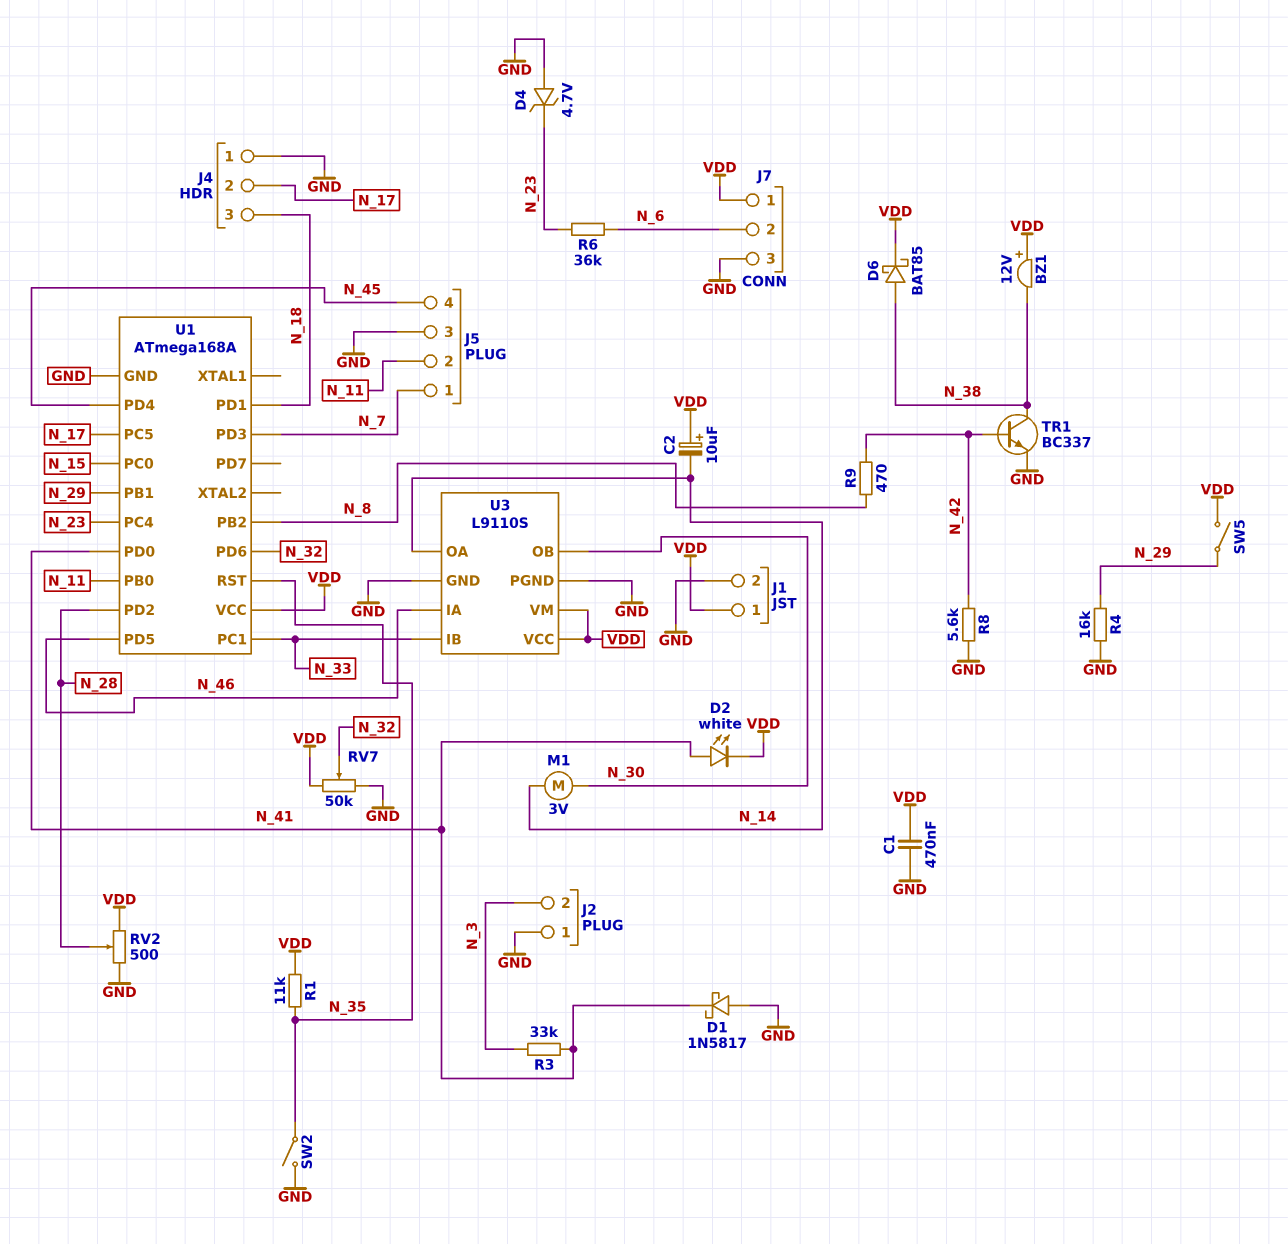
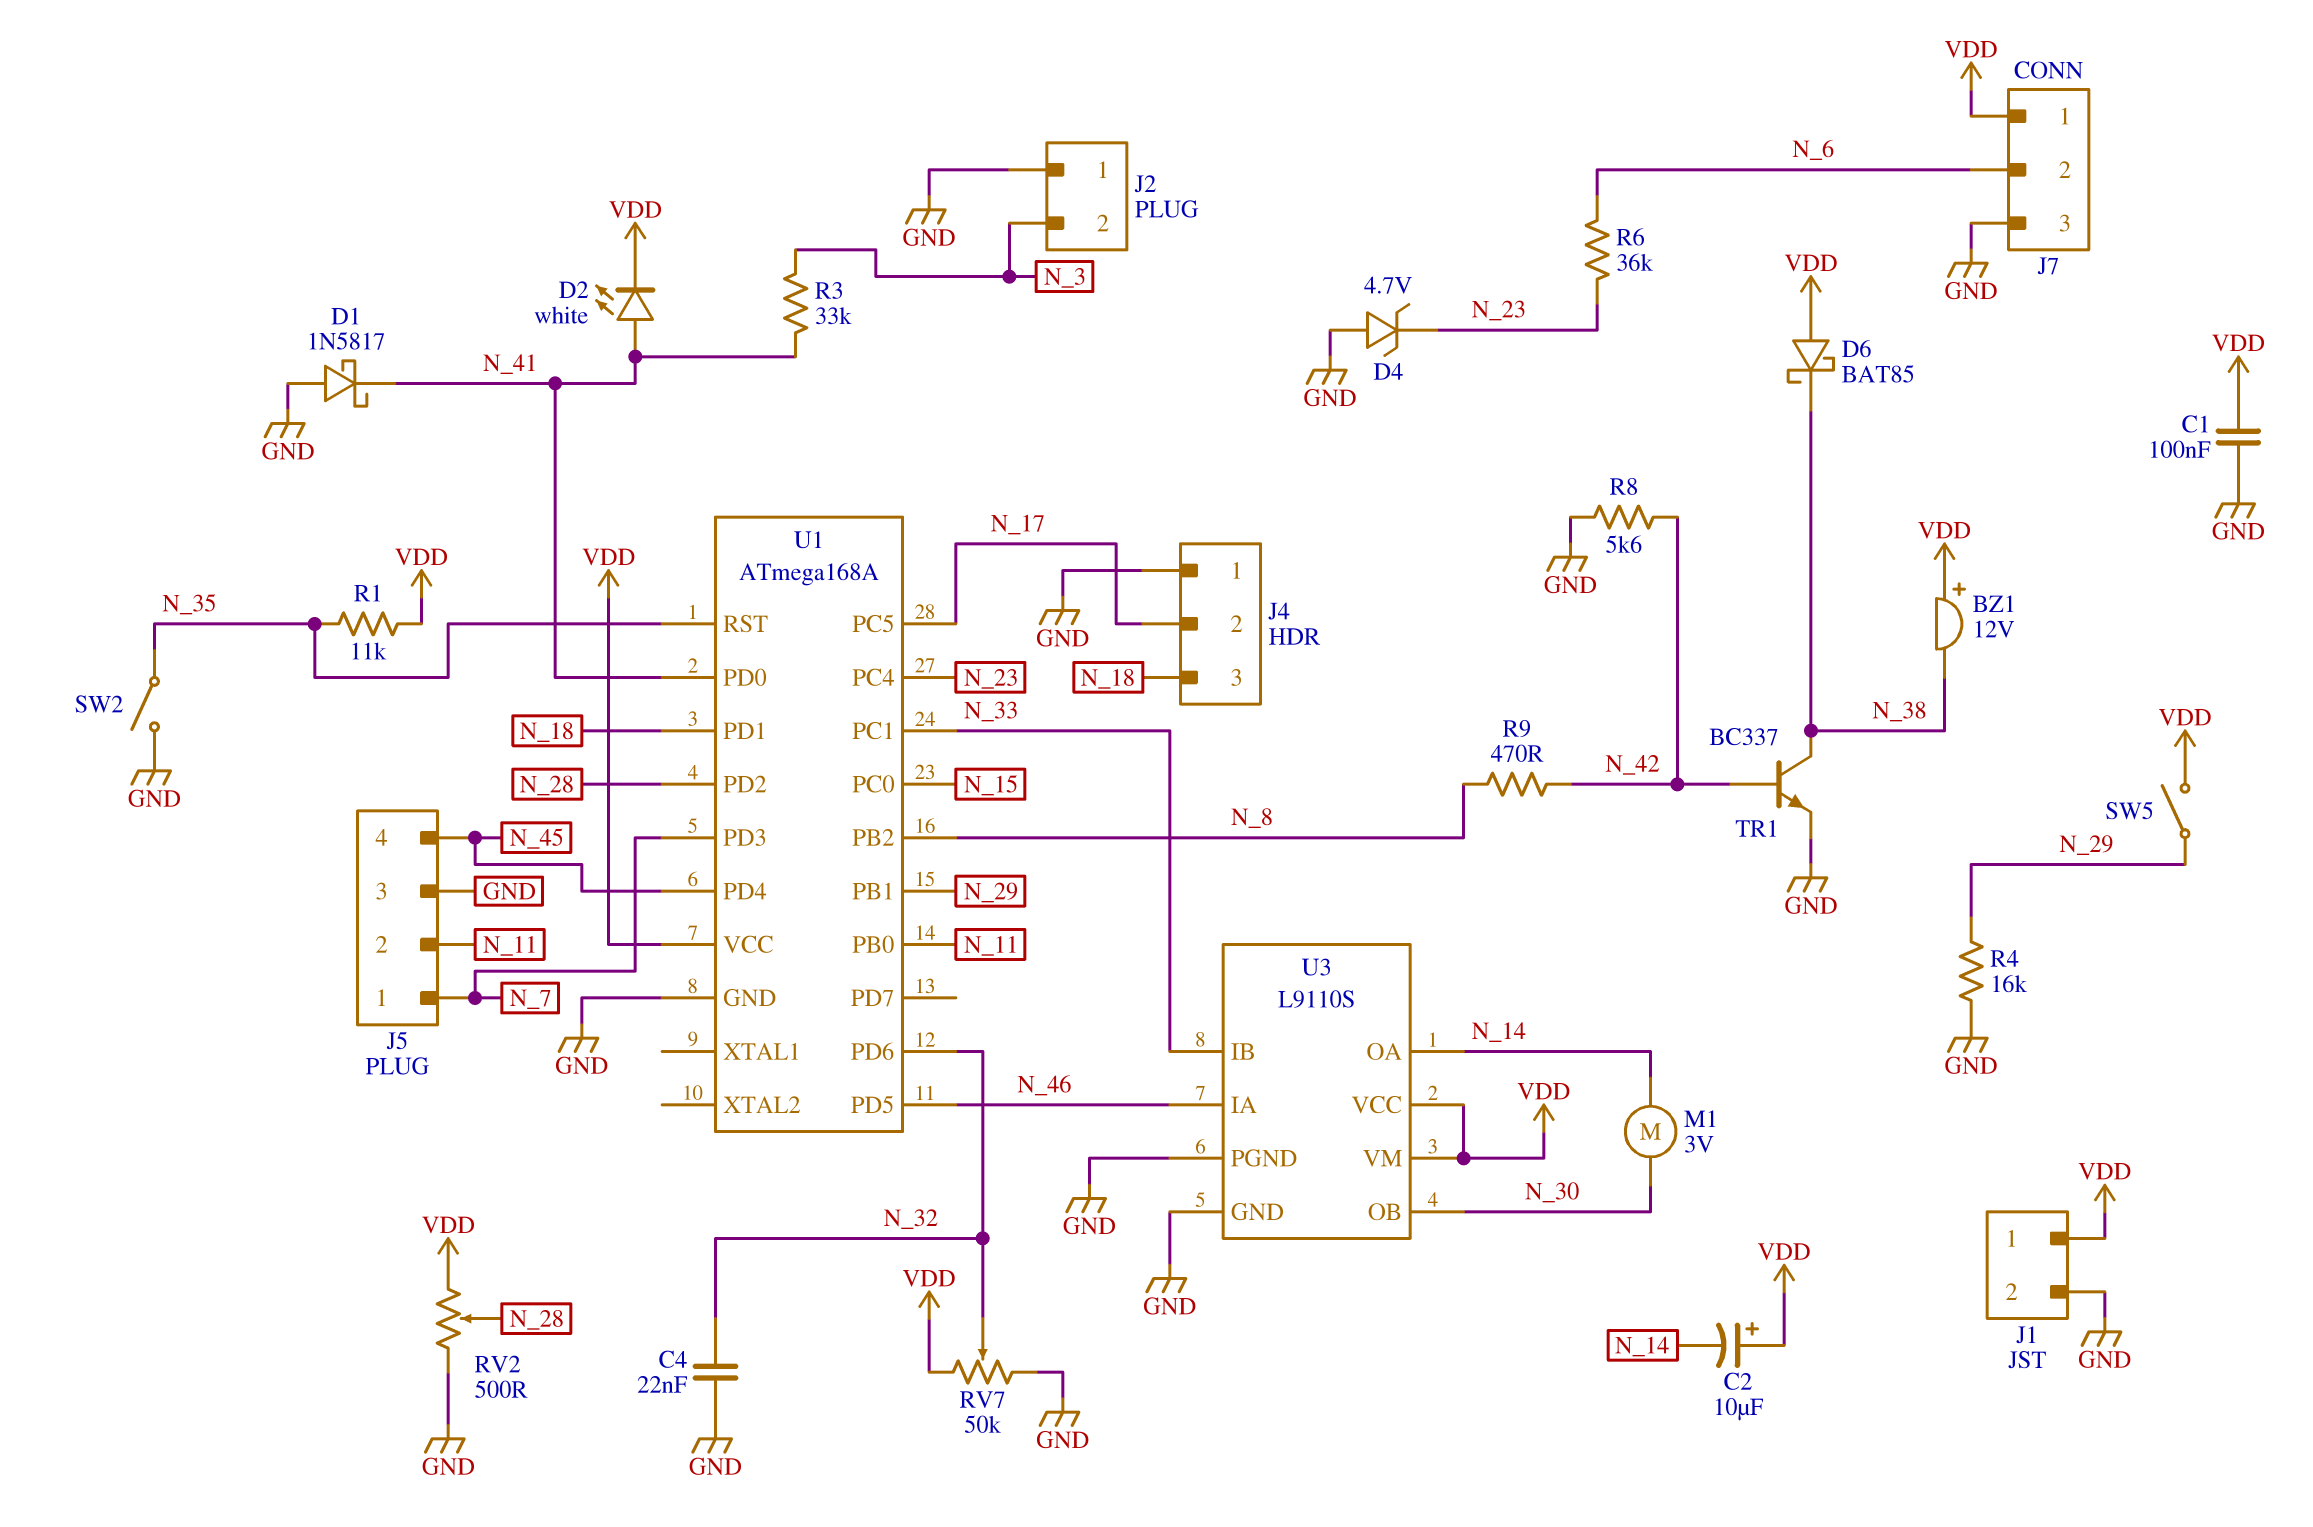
C1: 470nF (GND, VDD) -> 100nF (GND, VDD)
C4: none -> 22nF (GND, N_32)
D6: schottky BAT85 (A N_38, K VDD) -> schottky BAT85 (A VDD, K N_38)

